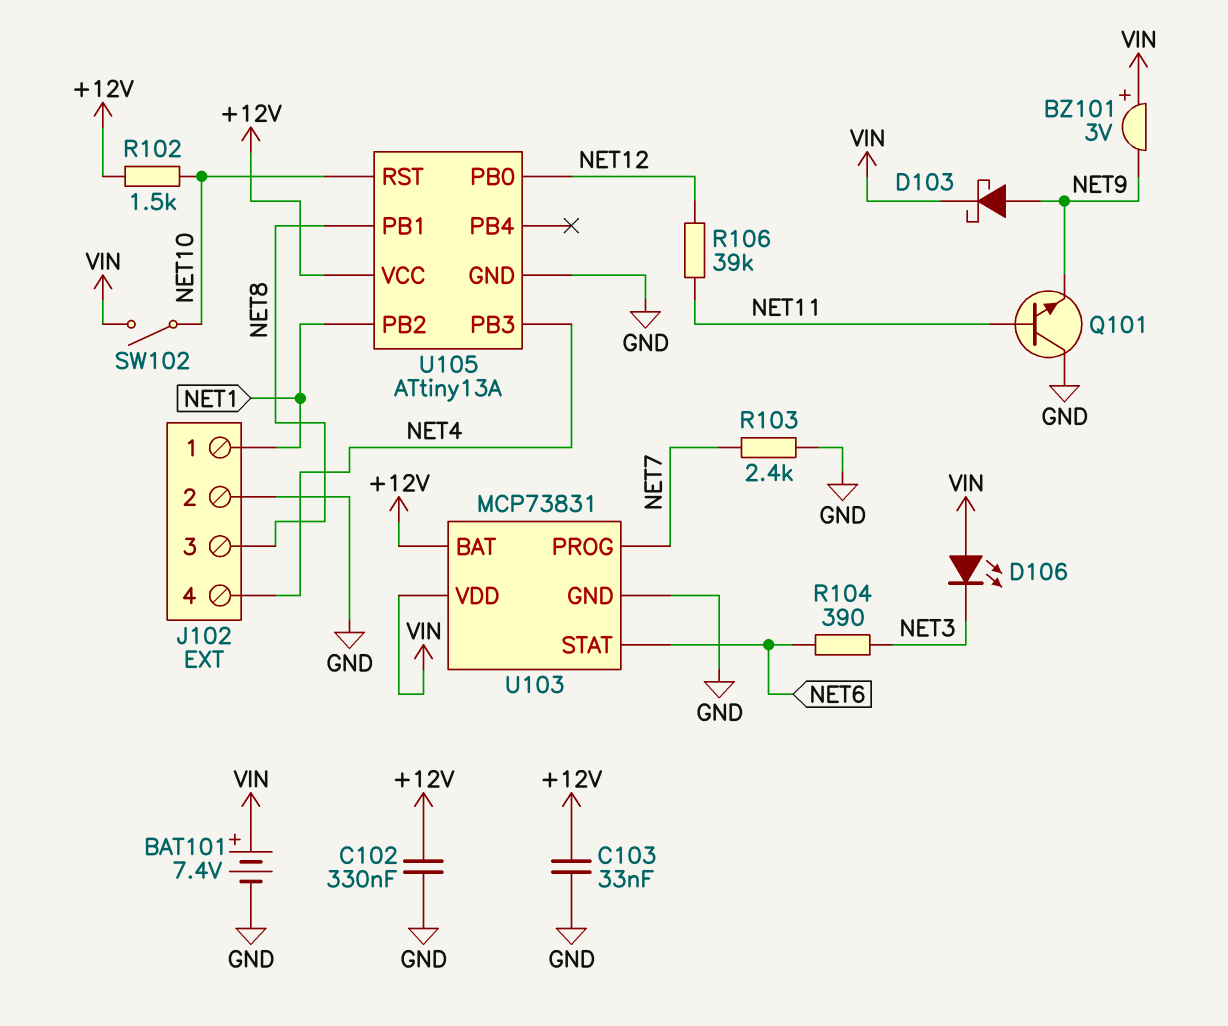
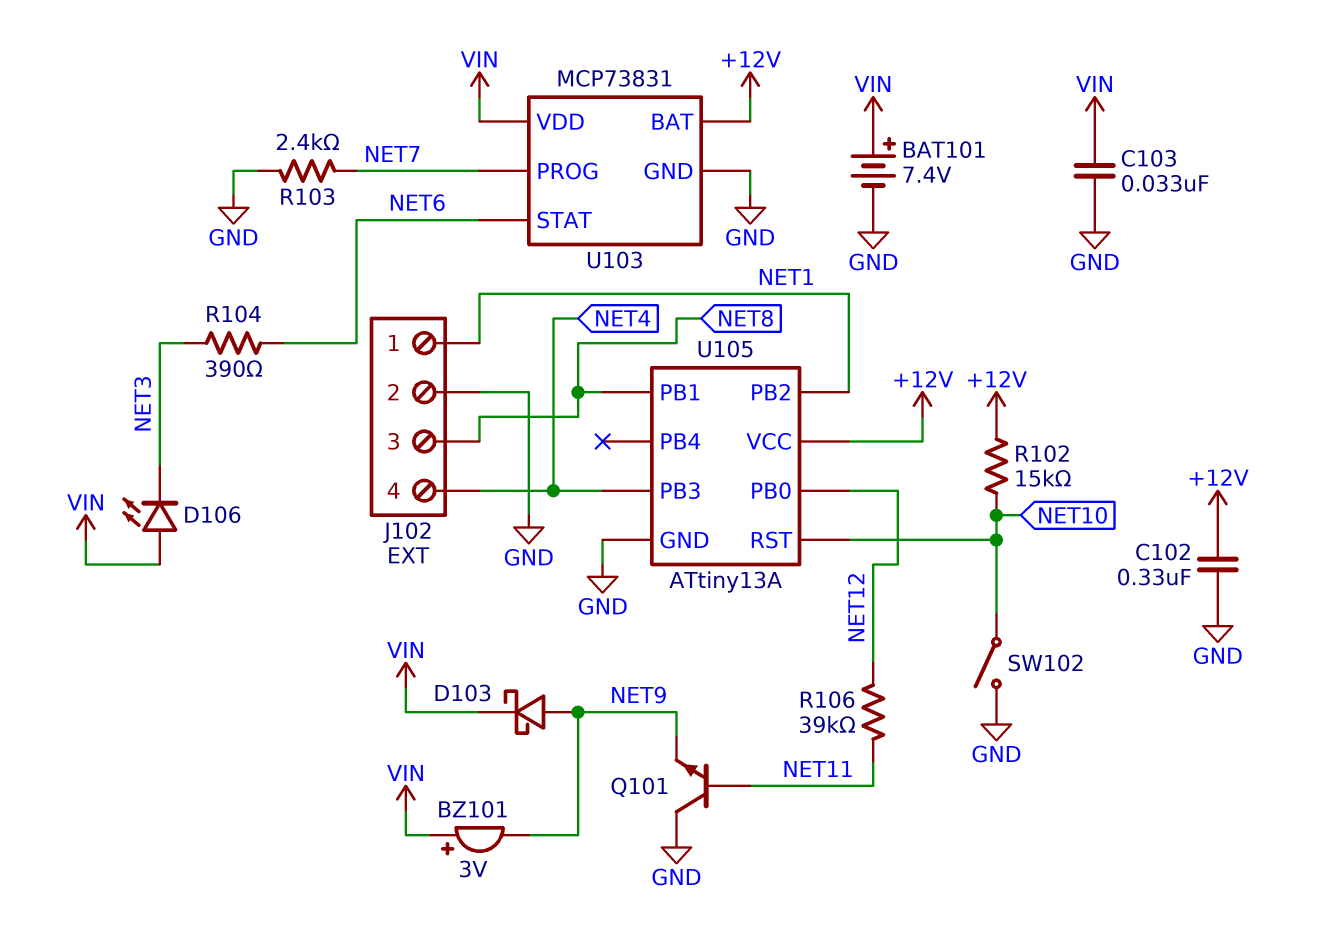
C103: 33nF (+12V, GND) -> 33nF (GND, VIN)
R102: 1.5k (+12V, NET10) -> 15k (+12V, NET10)
SW102: switch (NET10, VIN) -> switch (GND, NET10)

